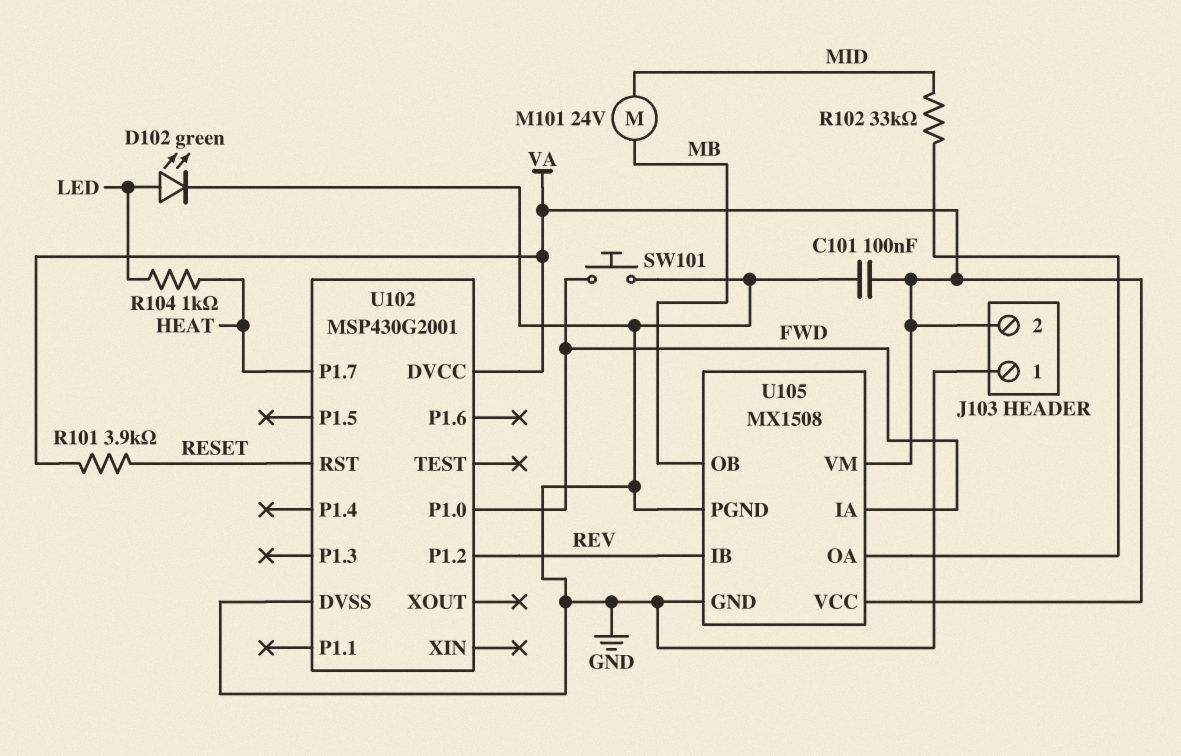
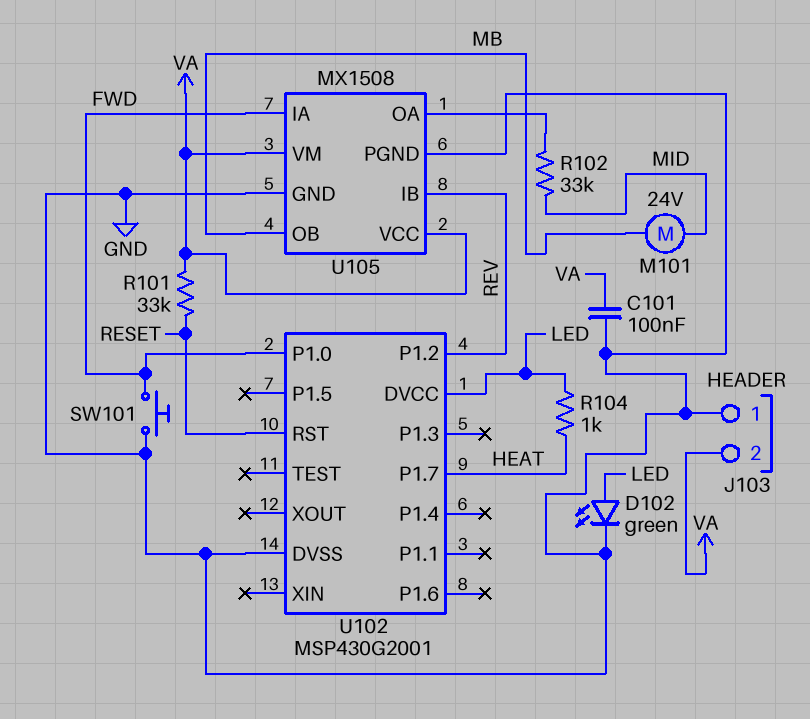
R101: 3.9k (RESET, VA) -> 33k (RESET, VA)
U102 pin DVCC: VA -> LED

